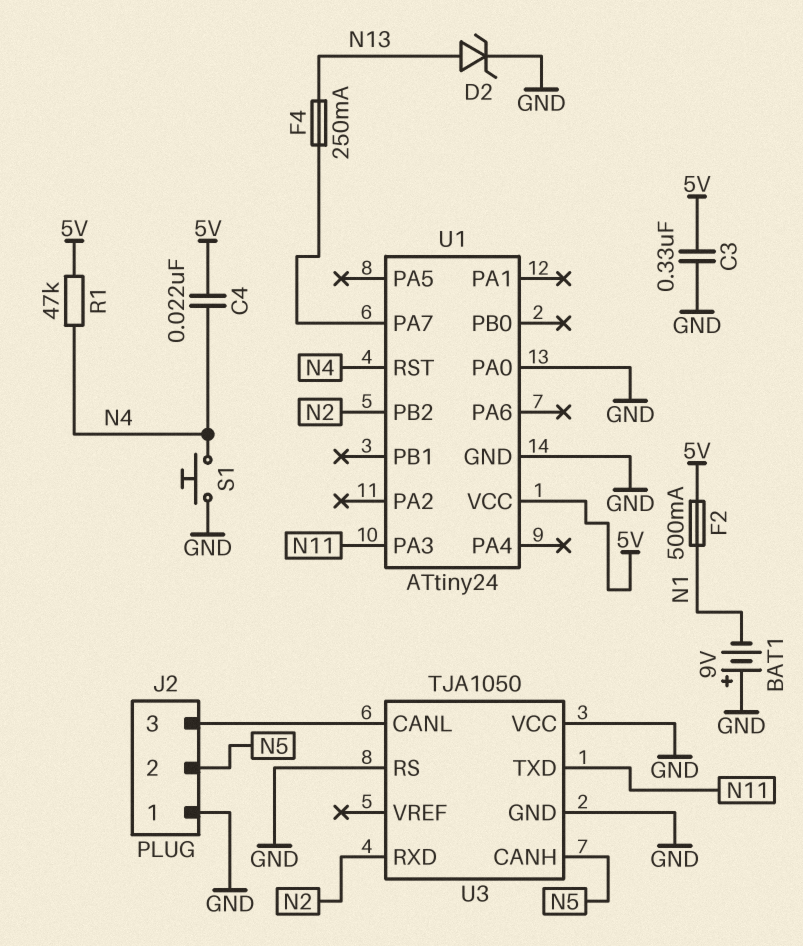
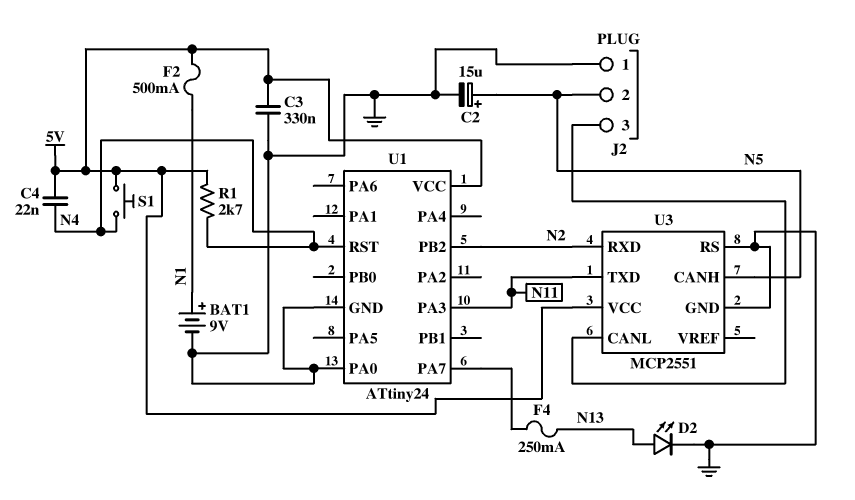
BAT1: 9V (plus GND, minus N1) -> 9V (plus N1, minus GND)
C2: none -> 15uF (plus N5, minus GND)
D2: zener (A N13, K GND) -> LED (A N13, K GND)
R1: 47k (5V, N4) -> 2.7k (5V, N4)
S1: button (GND, N4) -> button (5V, N4)
U3: TJA1050 -> MCP2551
U3 pin VCC: GND -> 5V

